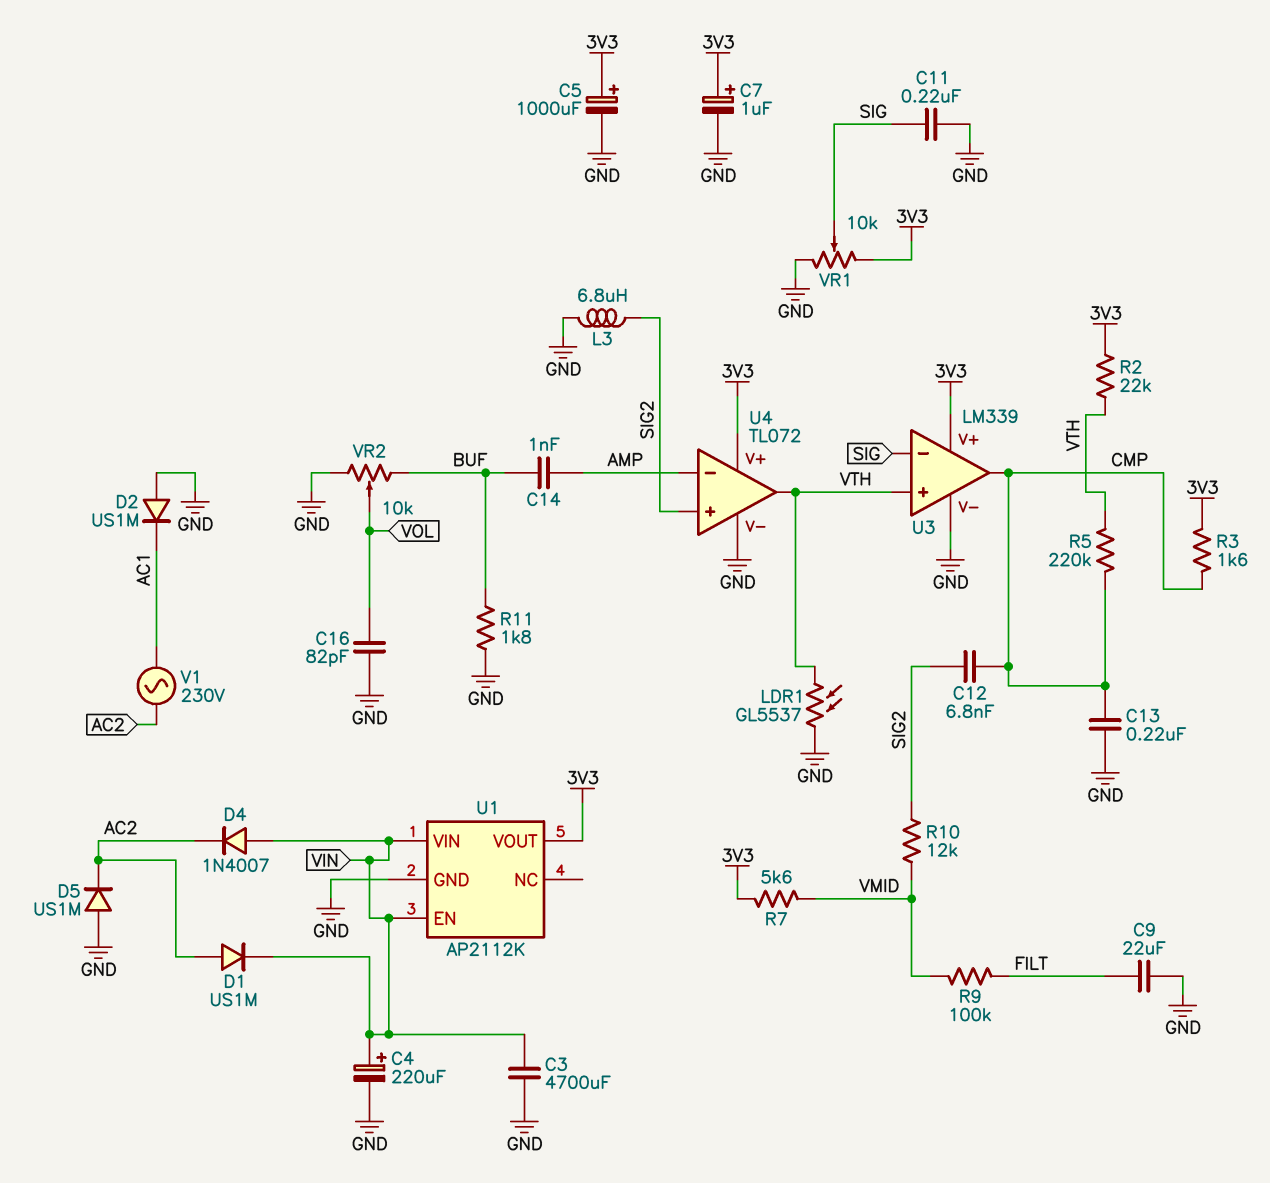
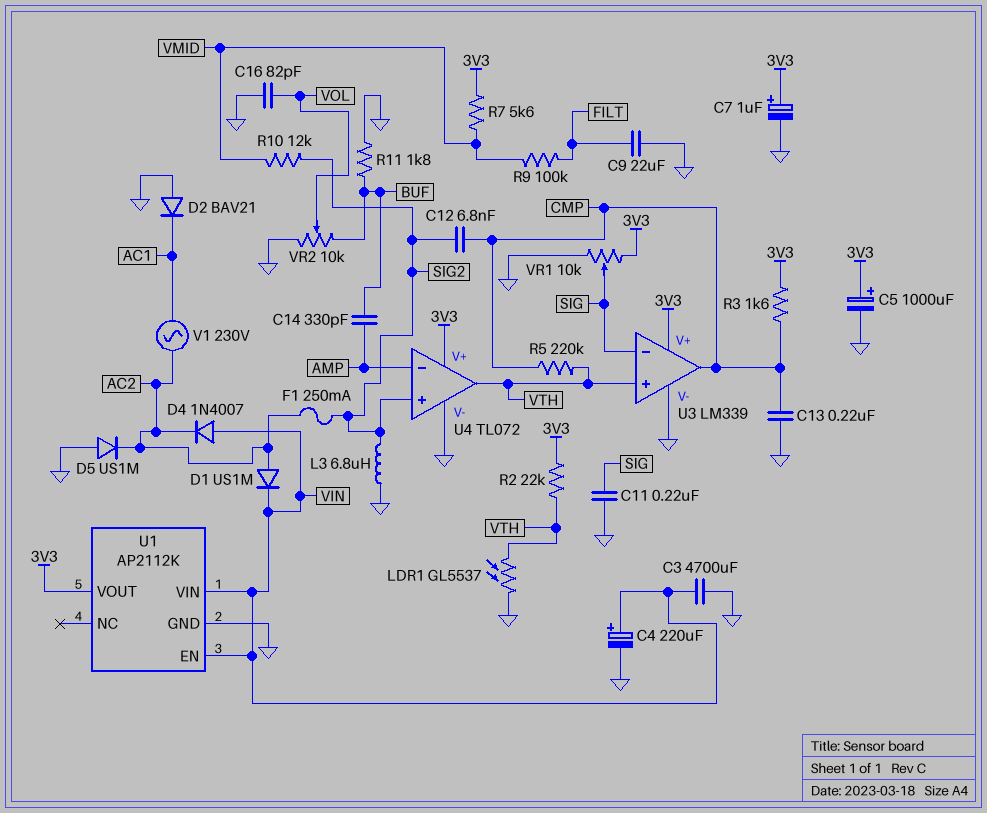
C14: 1nF (AMP, BUF) -> 330pF (AMP, BUF)
D2: diode US1M (A GND, K AC1) -> diode BAV21 (A GND, K AC1)
F1: none -> 250mA (AC2, SIG2)

